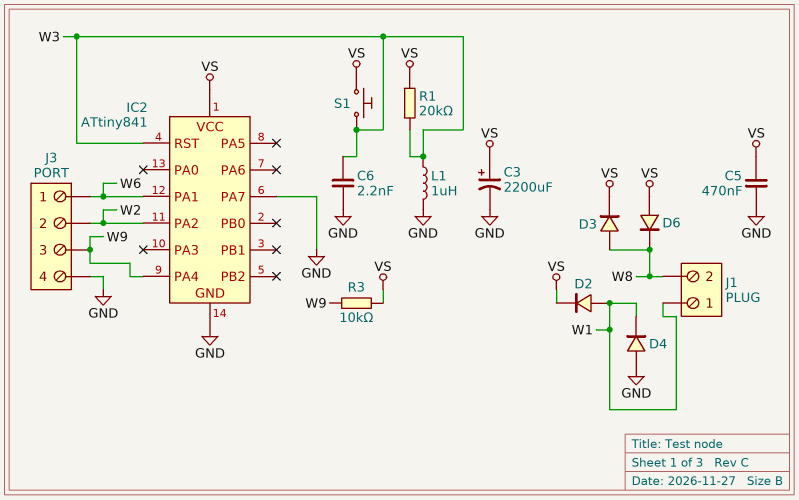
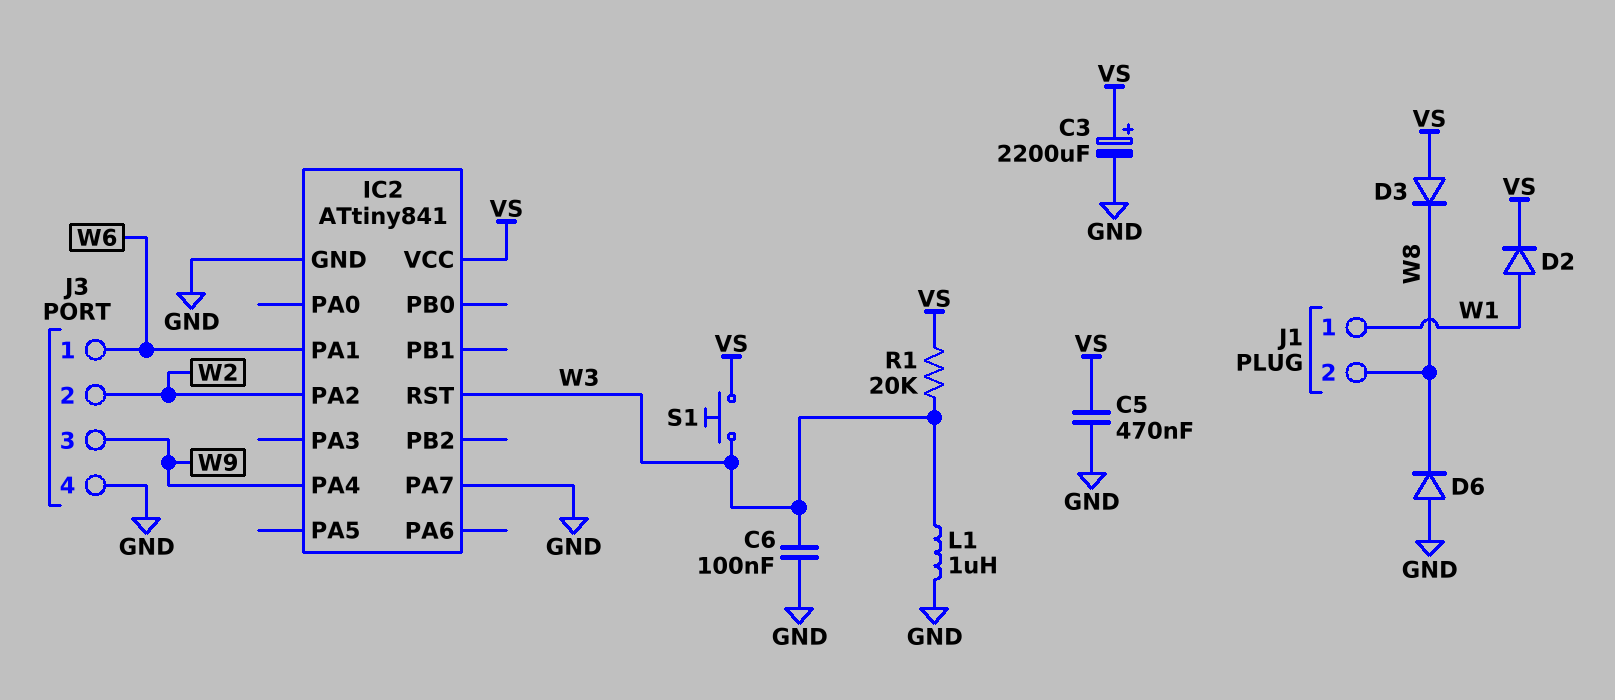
C6: 2.2nF (GND, W3) -> 100nF (GND, W3)
D3: diode (A W8, K VS) -> diode (A VS, K W8)
D4: diode (A GND, K W1) -> none
D6: diode (A VS, K W8) -> diode (A GND, K W8)
R3: 10k (VS, W9) -> none

